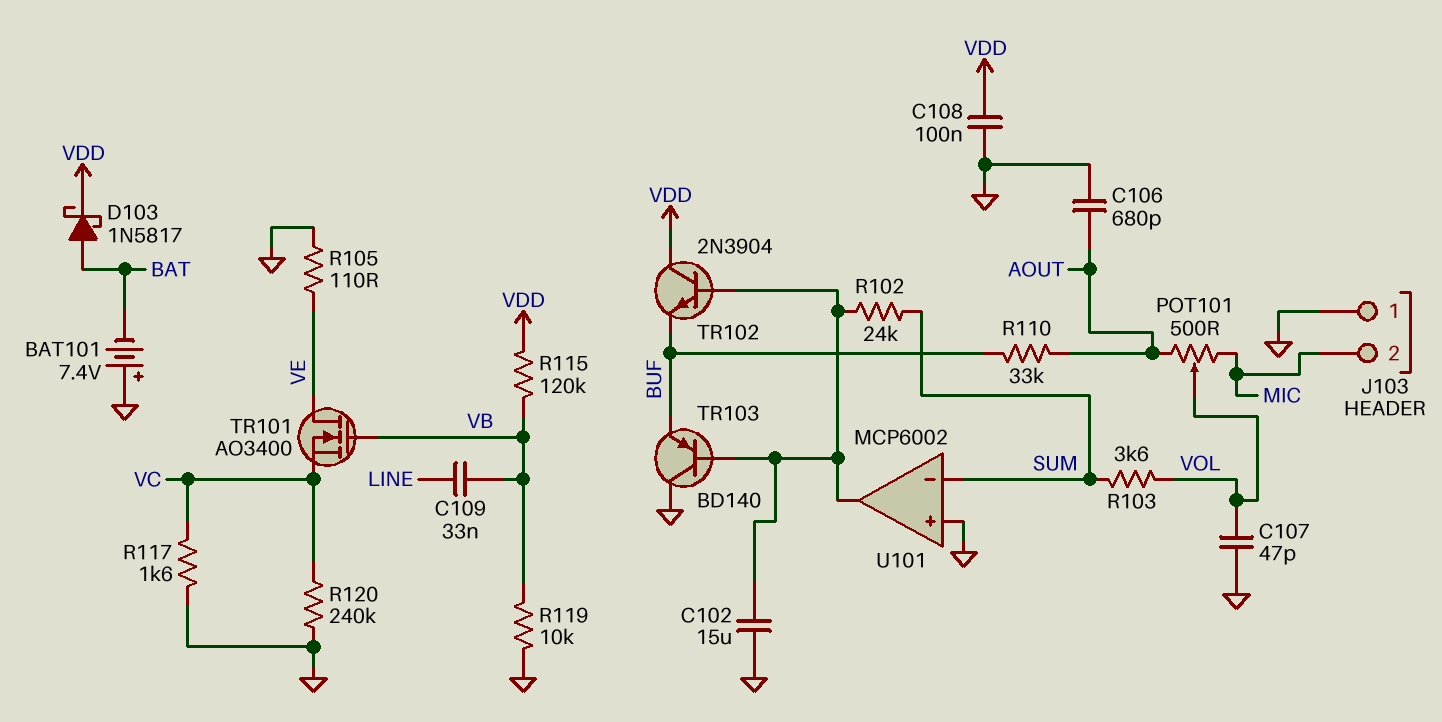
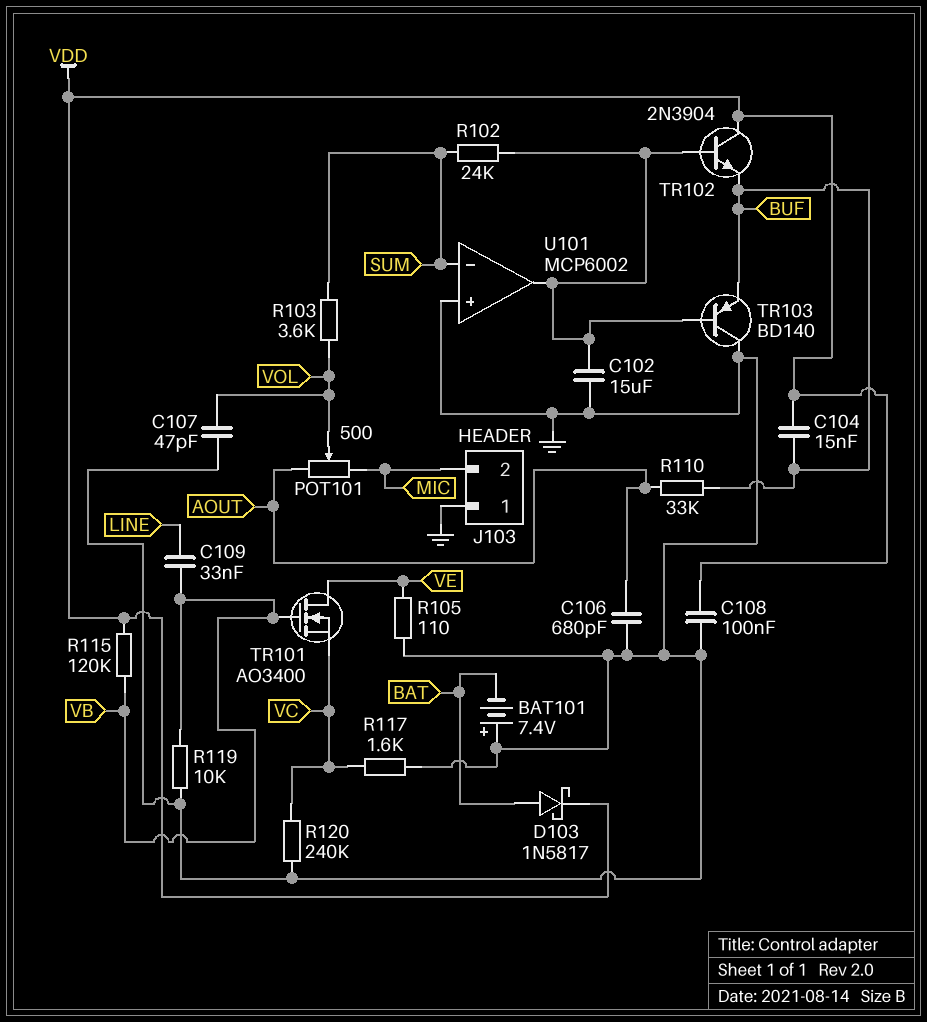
C104: none -> 15nF (BUF, VDD)

